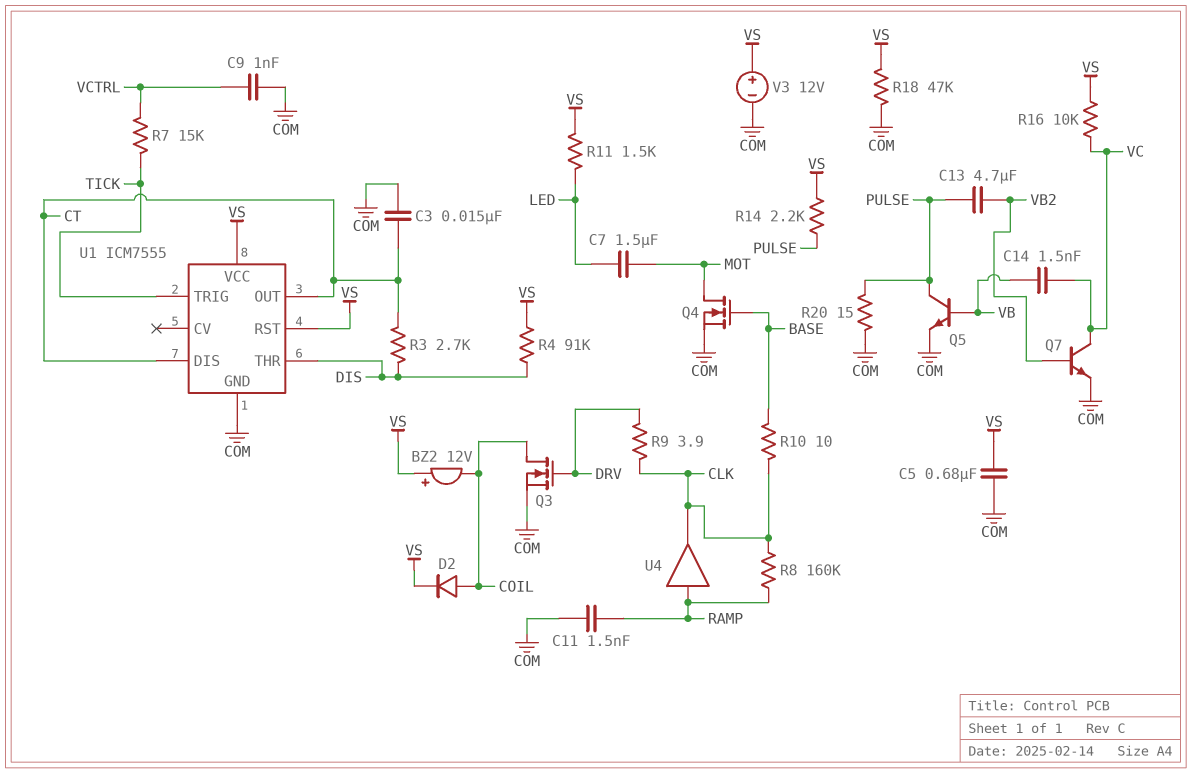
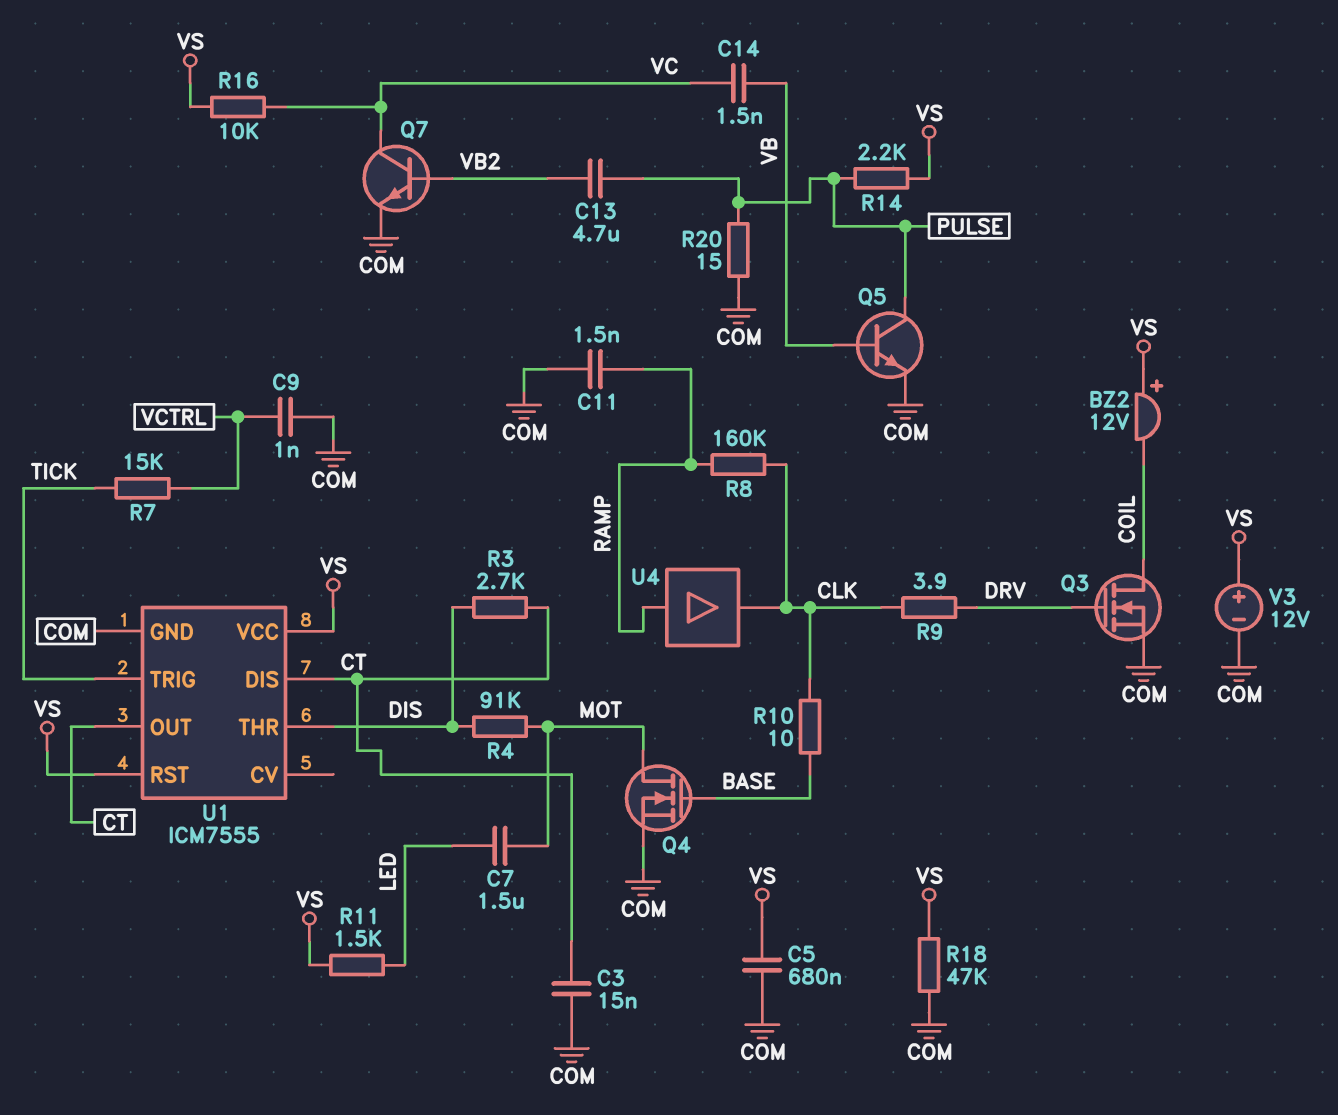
D2: diode (A COIL, K VS) -> none
R4: 91k (DIS, VS) -> 91k (DIS, MOT)

